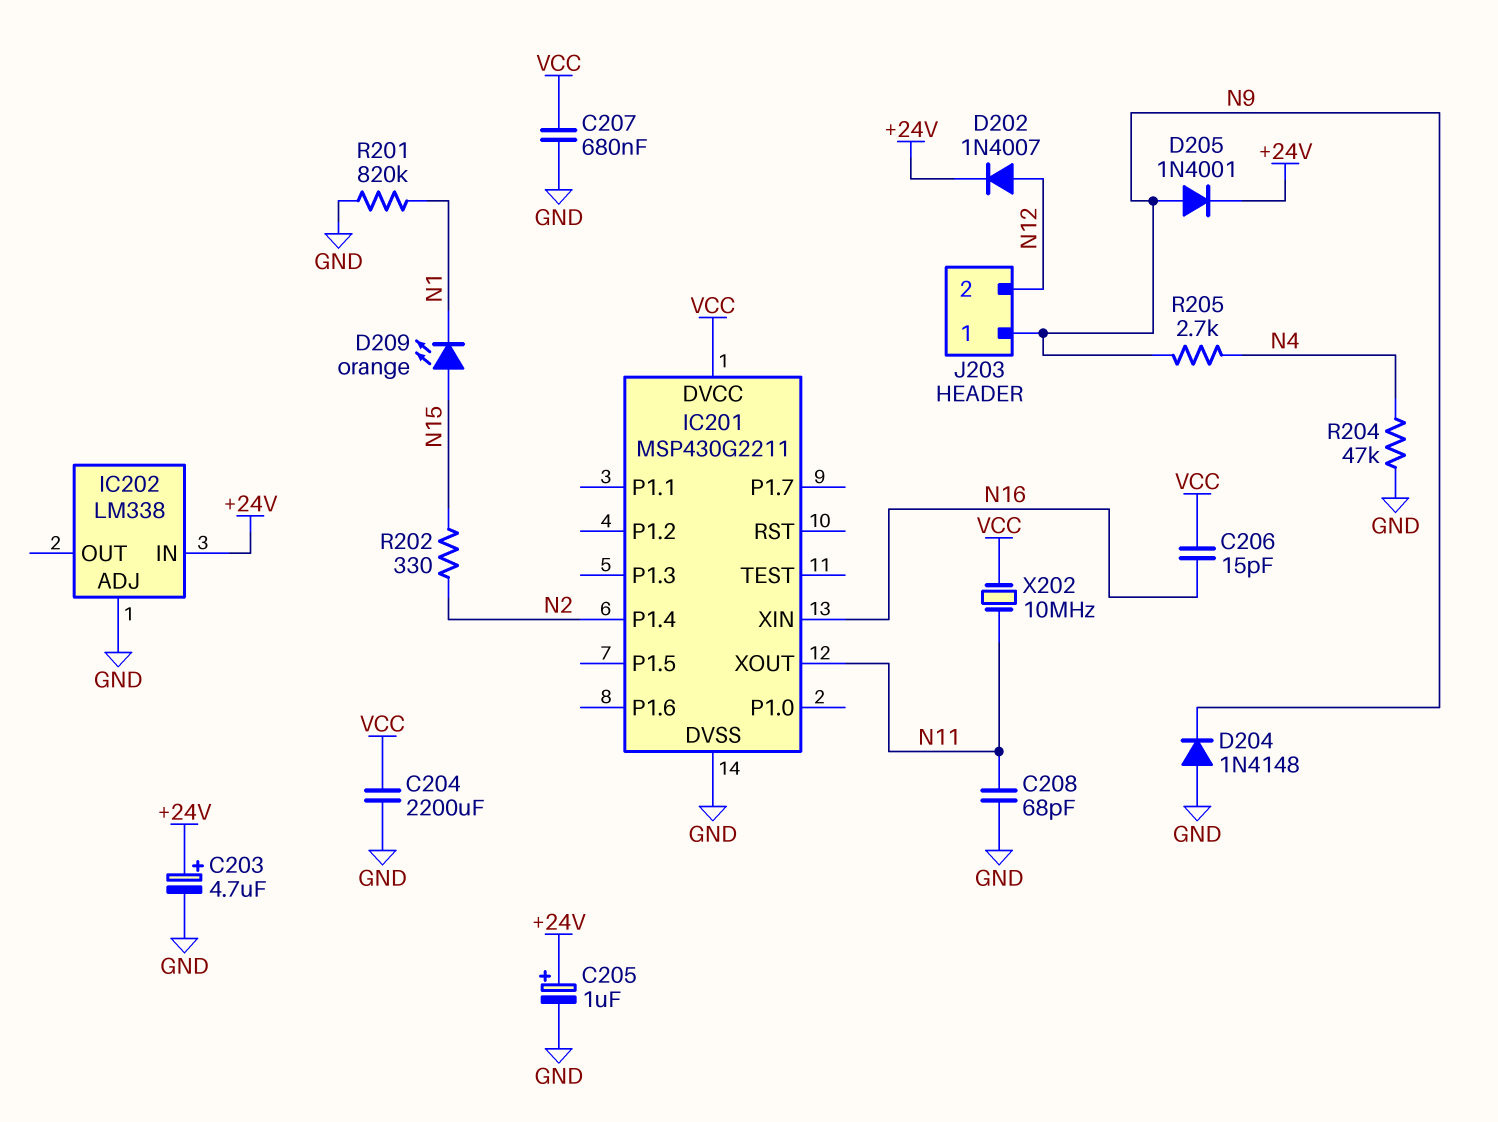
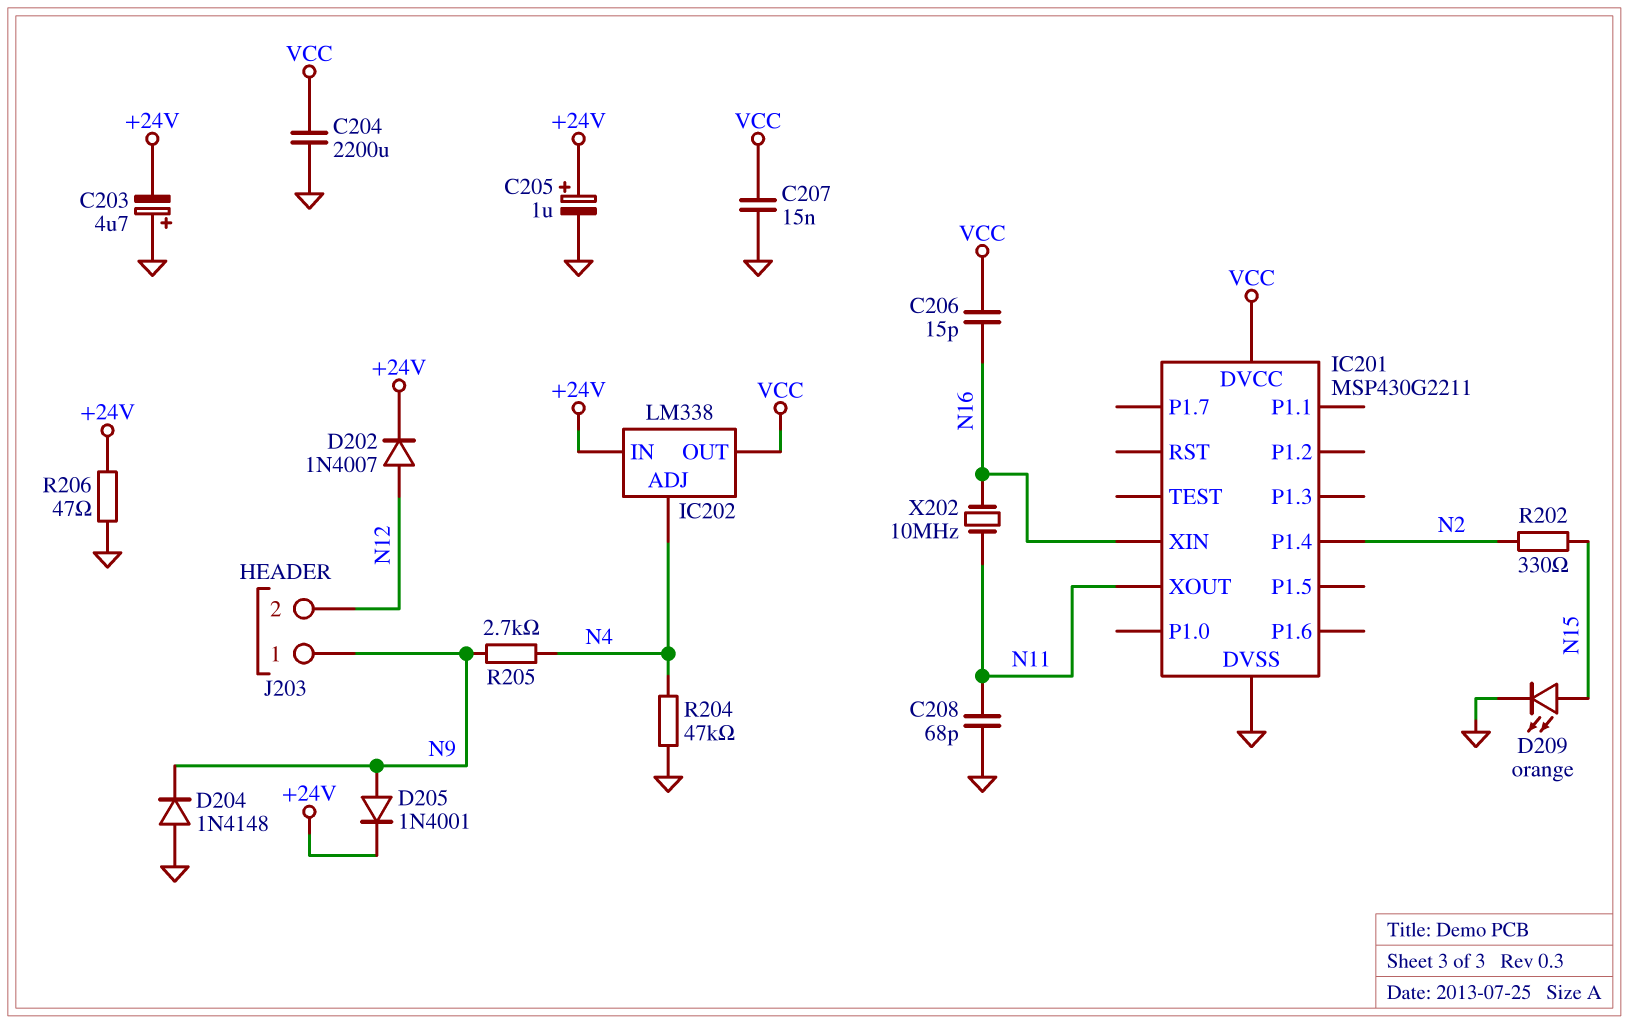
C203: 4.7uF (plus +24V, minus GND) -> 4.7uF (plus GND, minus +24V)
C207: 680nF (GND, VCC) -> 15nF (GND, VCC)
D209: LED orange (A N15, K N1) -> LED orange (A N15, K GND)
IC202 pin ADJ: GND -> N4
IC202 pin OUT: none -> VCC
R201: 820k (GND, N1) -> none
R206: none -> 47 (+24V, GND)
X202: 10MHz (N11, VCC) -> 10MHz (N11, N16)

